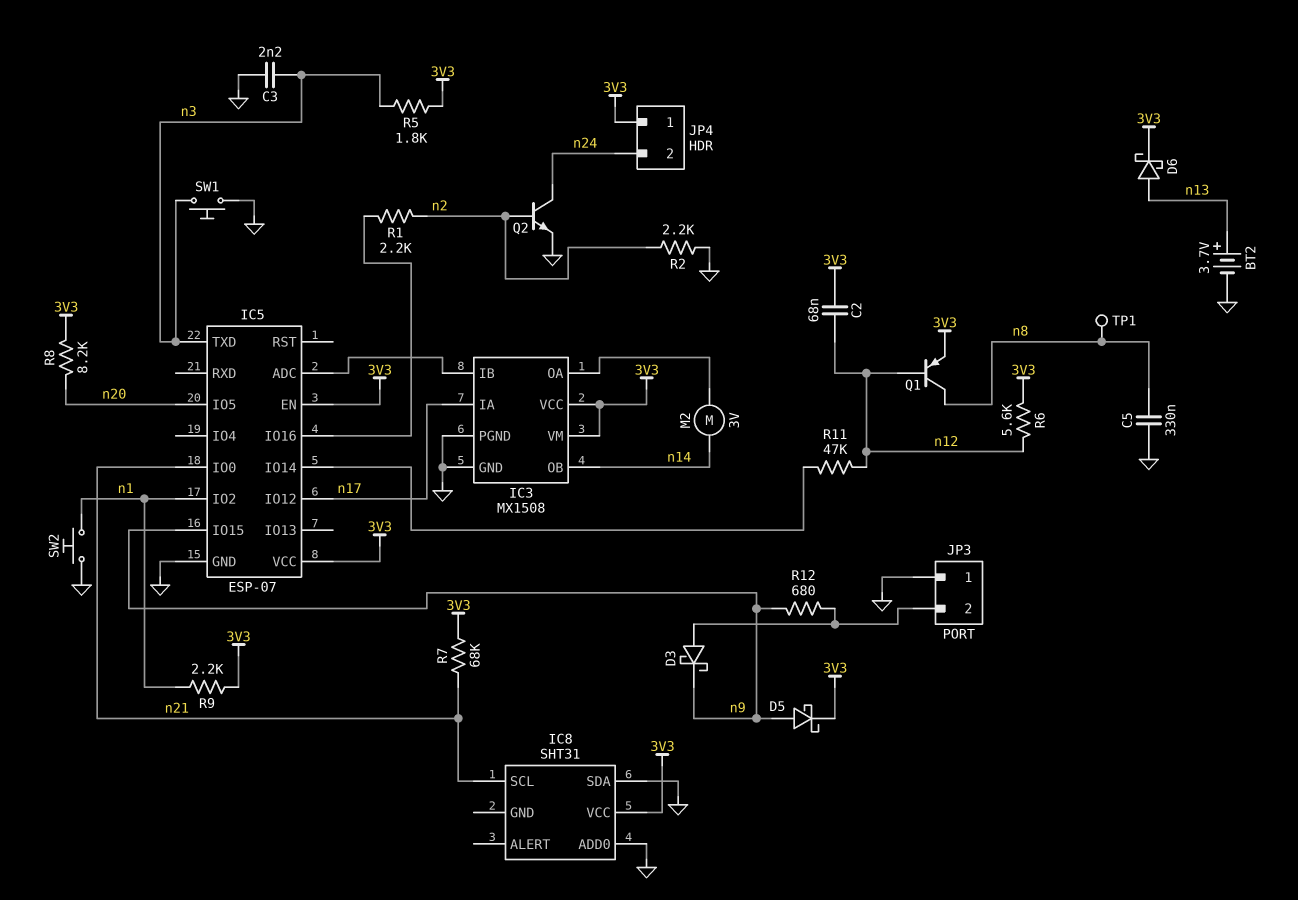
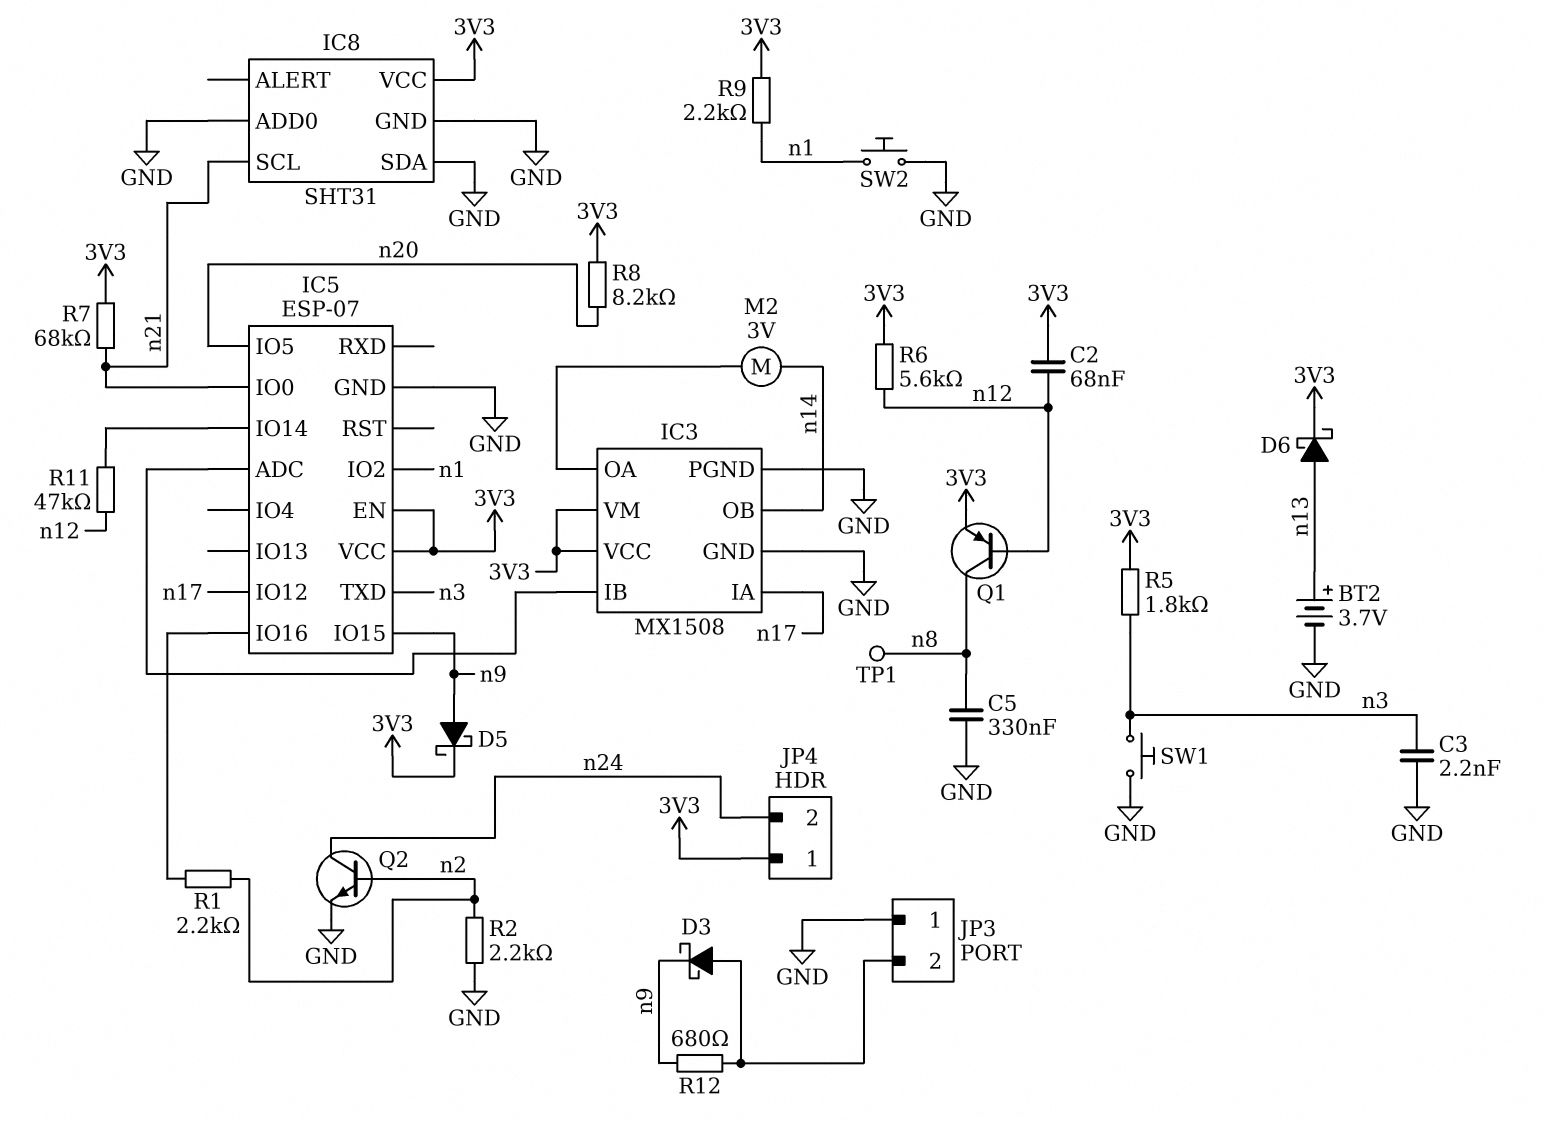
IC8 pin GND: none -> GND

